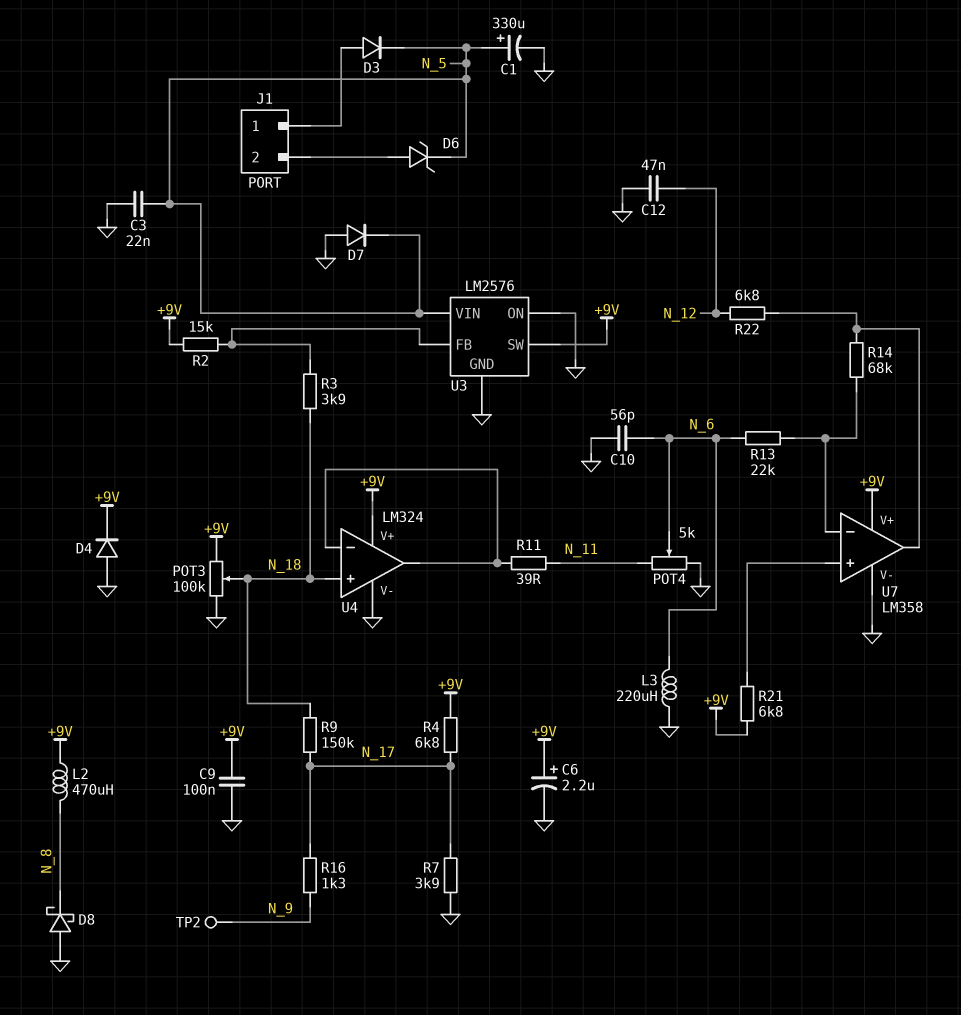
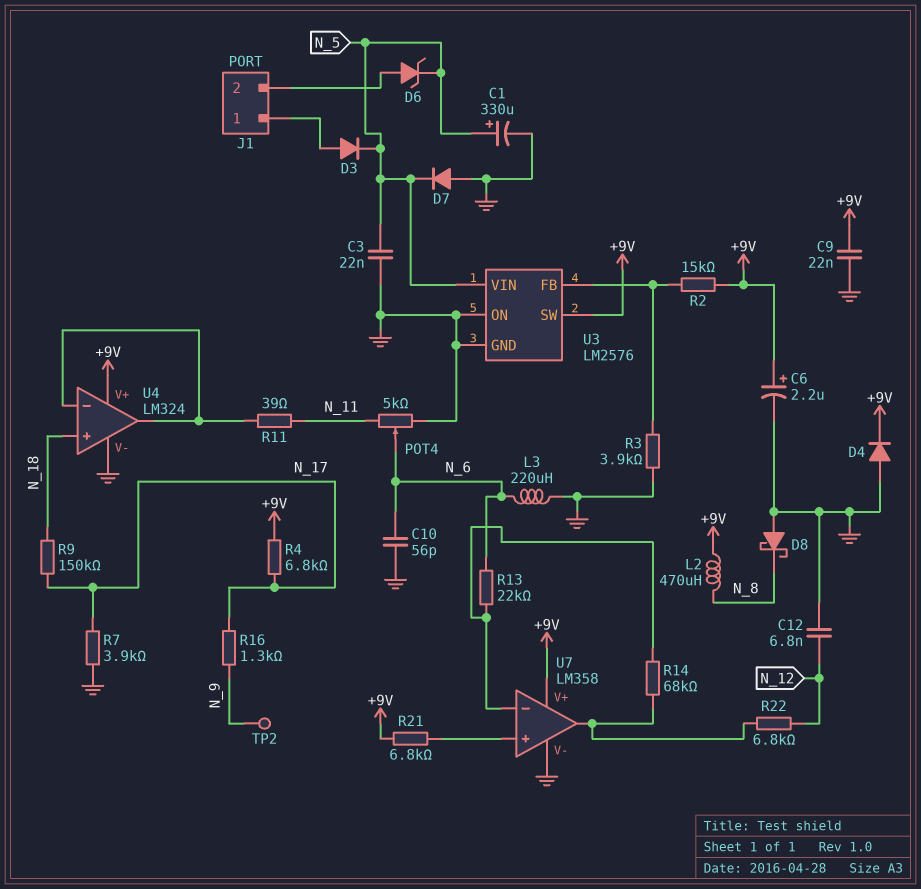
C9: 100nF (+9V, GND) -> 22nF (+9V, GND)
C12: 47nF (GND, N_12) -> 6.8nF (GND, N_12)
POT3: 100k (+9V, GND, wiper N_18) -> none
R3: 3.9k (N_18, U3/FB) -> 3.9k (GND, U3/FB)

